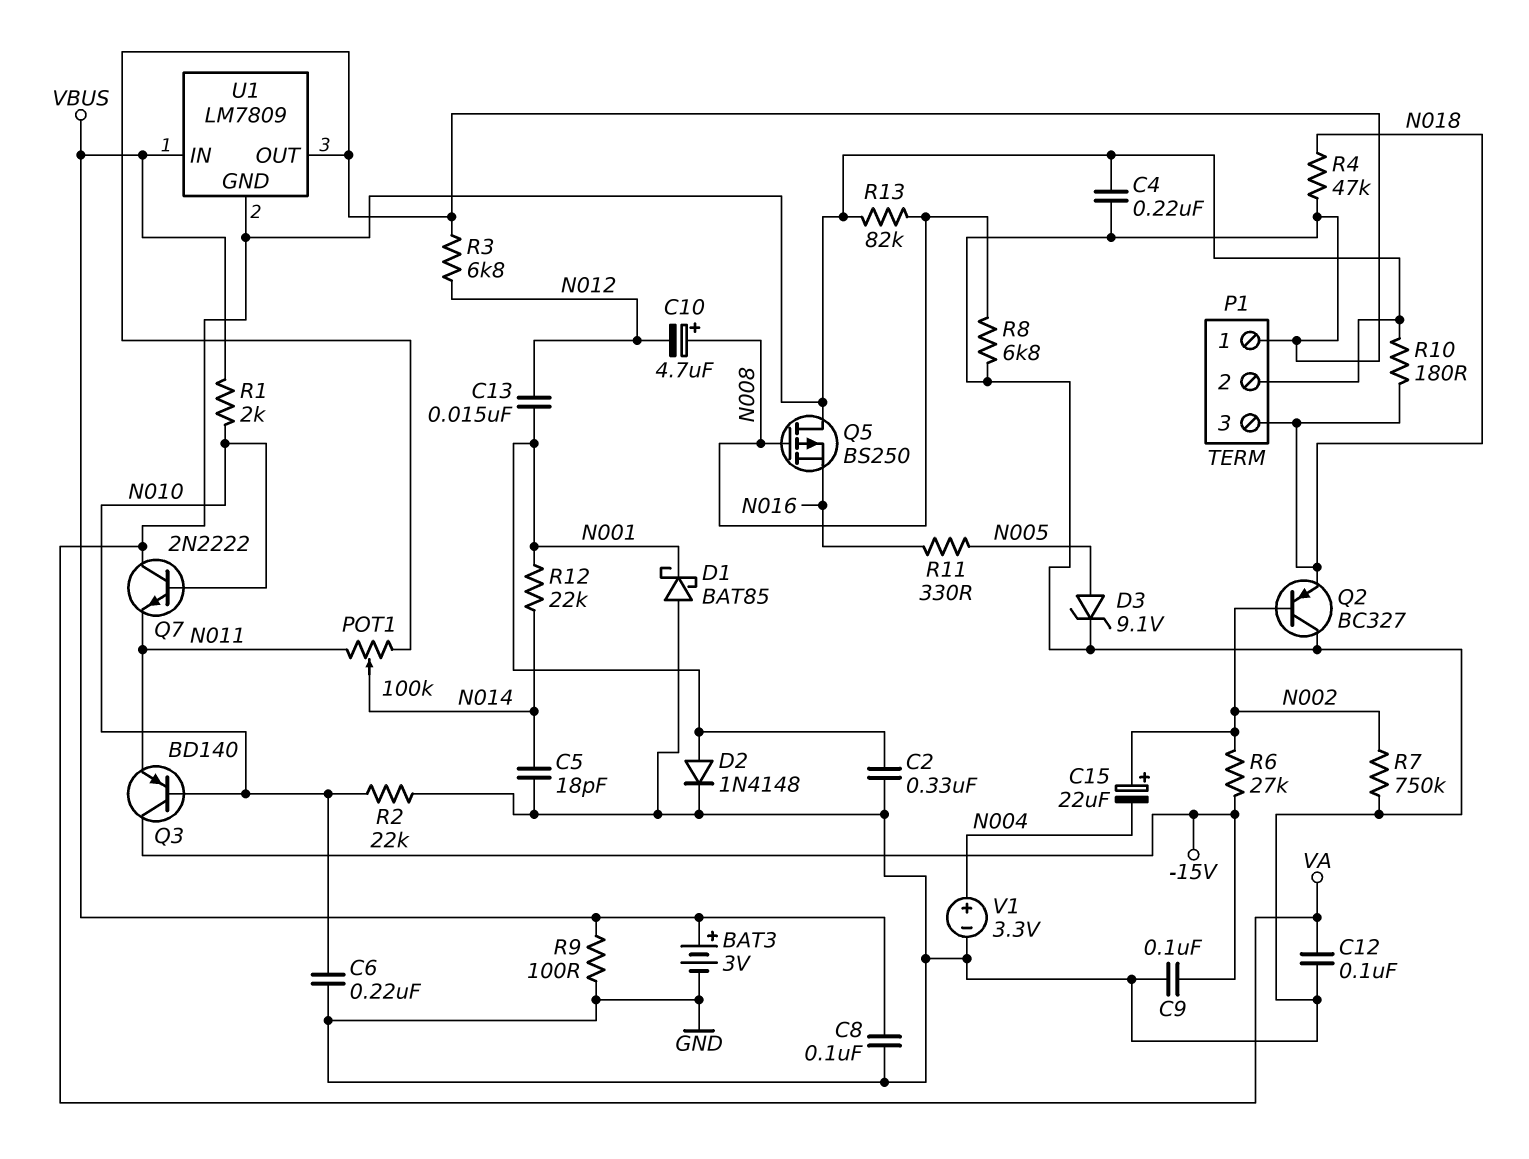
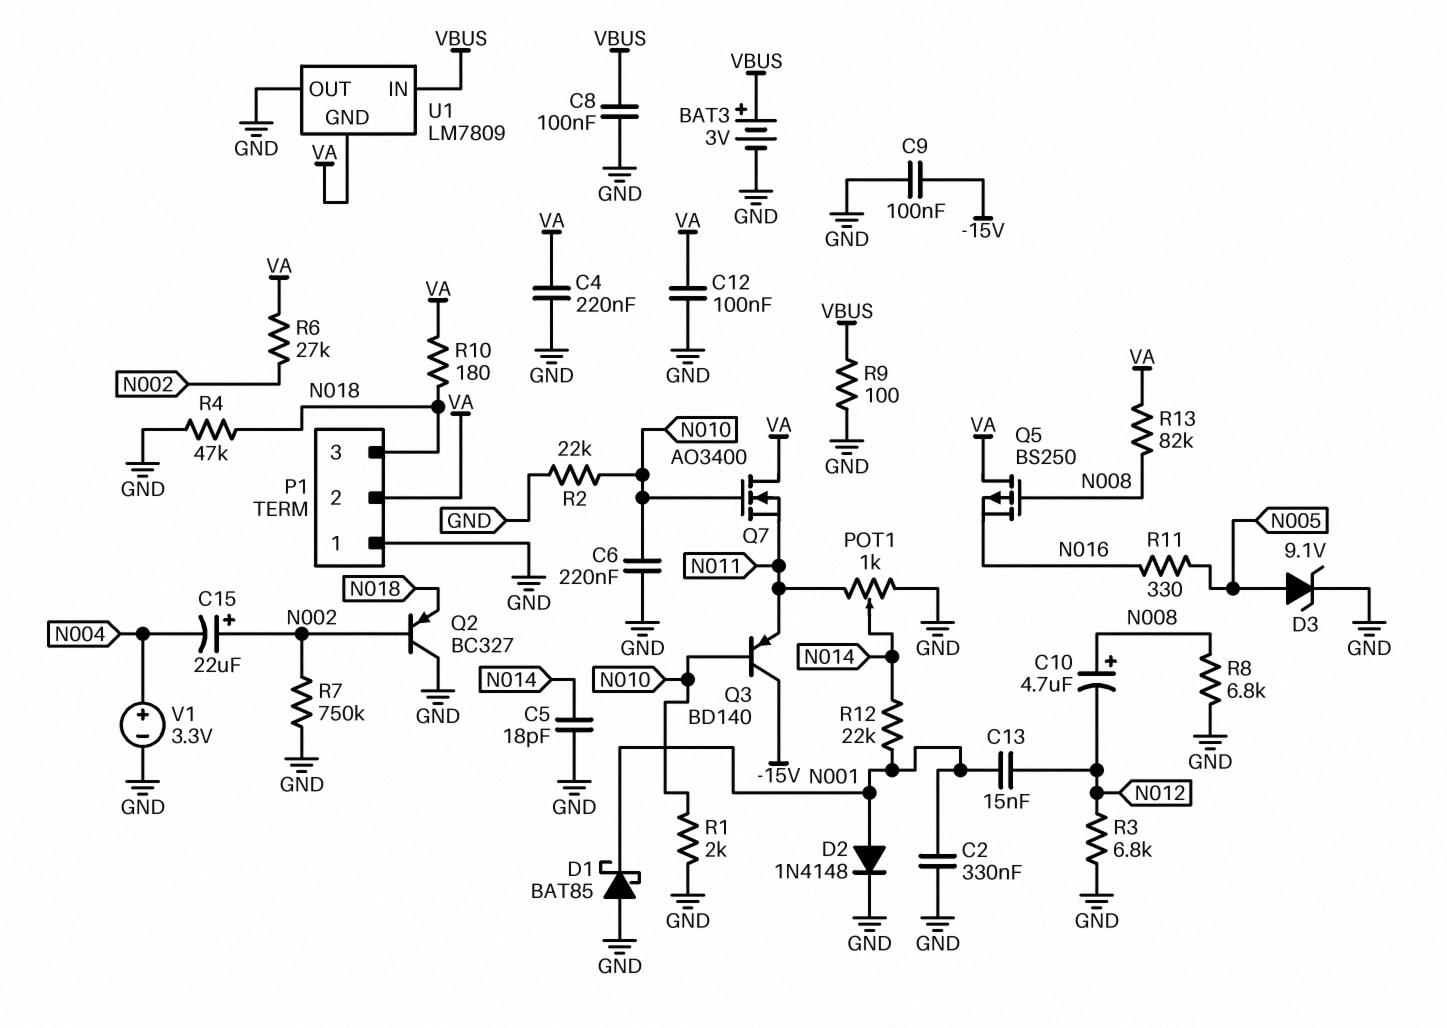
POT1: 100k (GND, N011, wiper N014) -> 1k (GND, N011, wiper N014)
Q7: NPN 2N2222 (B N010, C VA, E N011) -> NMOS AO3400 (G N010, D VA, S N011)
R1: 2k (N010, VBUS) -> 2k (GND, N010)
R6: 27k (-15V, N002) -> 27k (N002, VA)

